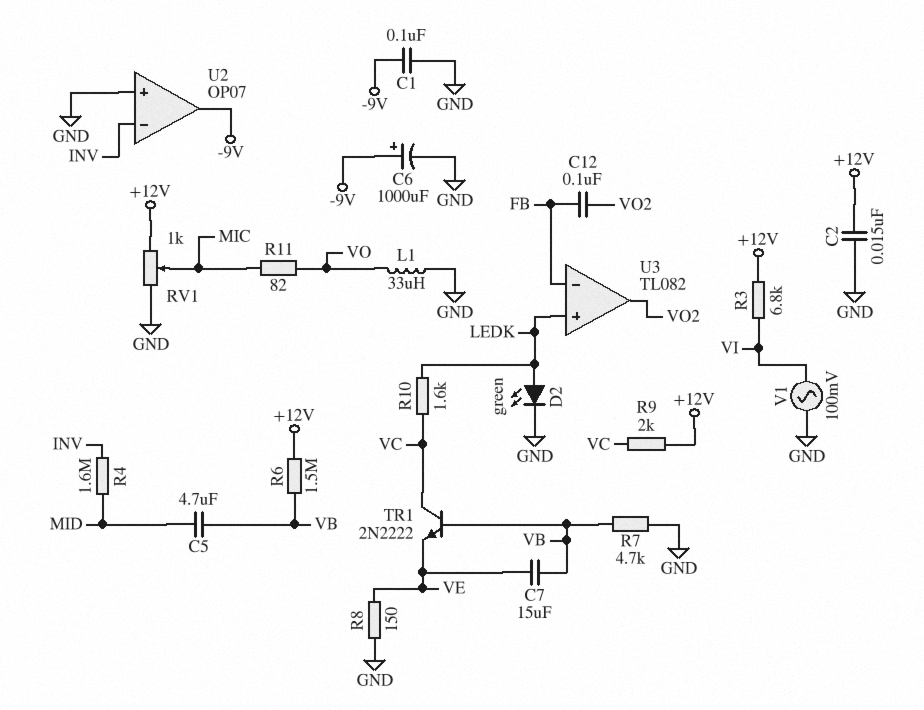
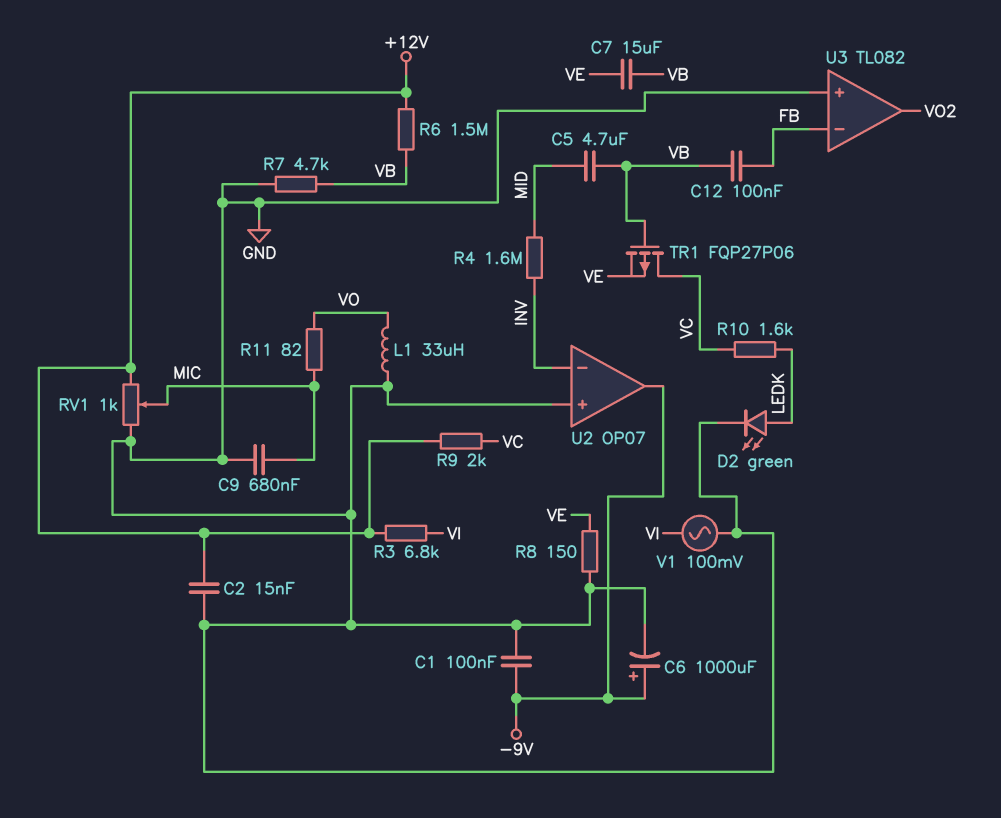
C9: none -> 680nF (GND, MIC)
C12: 100nF (FB, VO2) -> 100nF (FB, VB)
TR1: NPN 2N2222 (B VB, C VC, E VE) -> PMOS FQP27P06 (G VB, D VC, S VE)
U3 pin in+: LEDK -> GND

